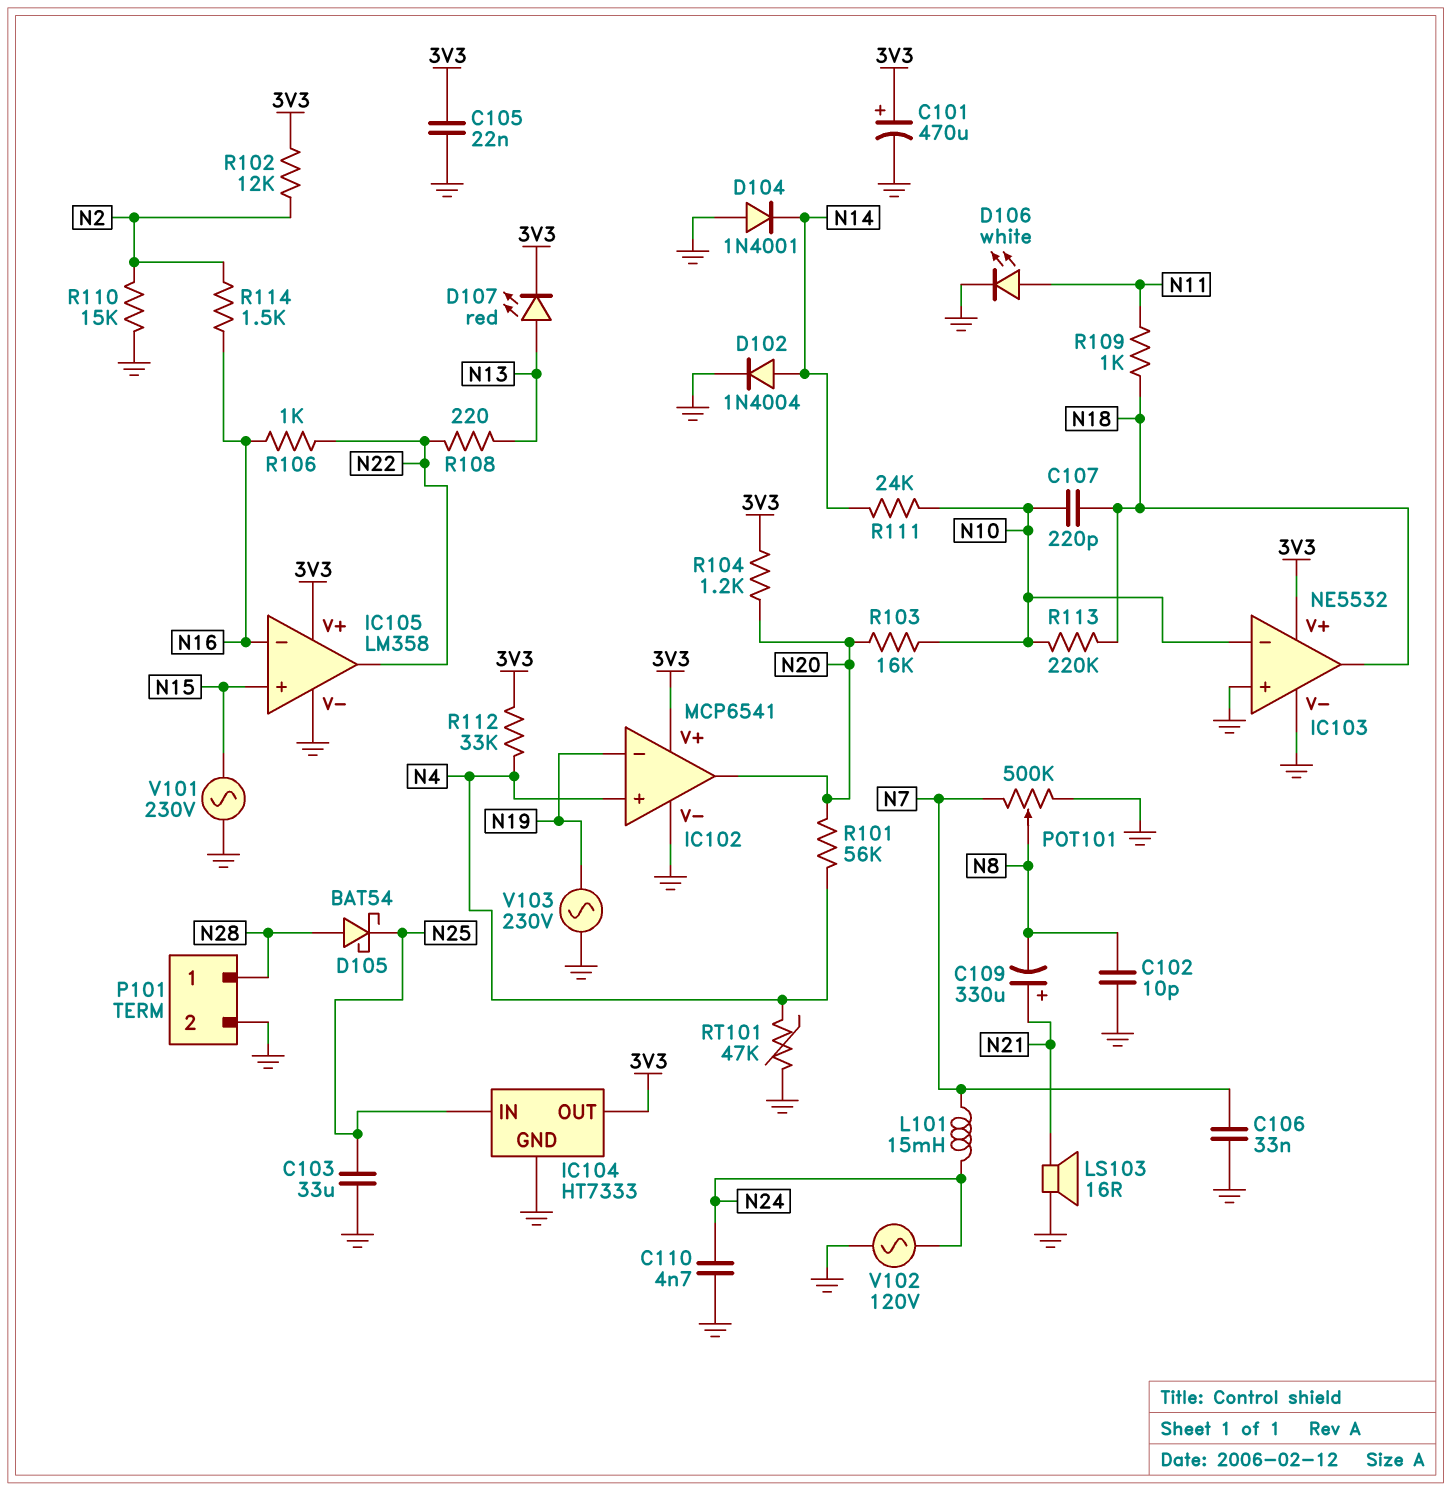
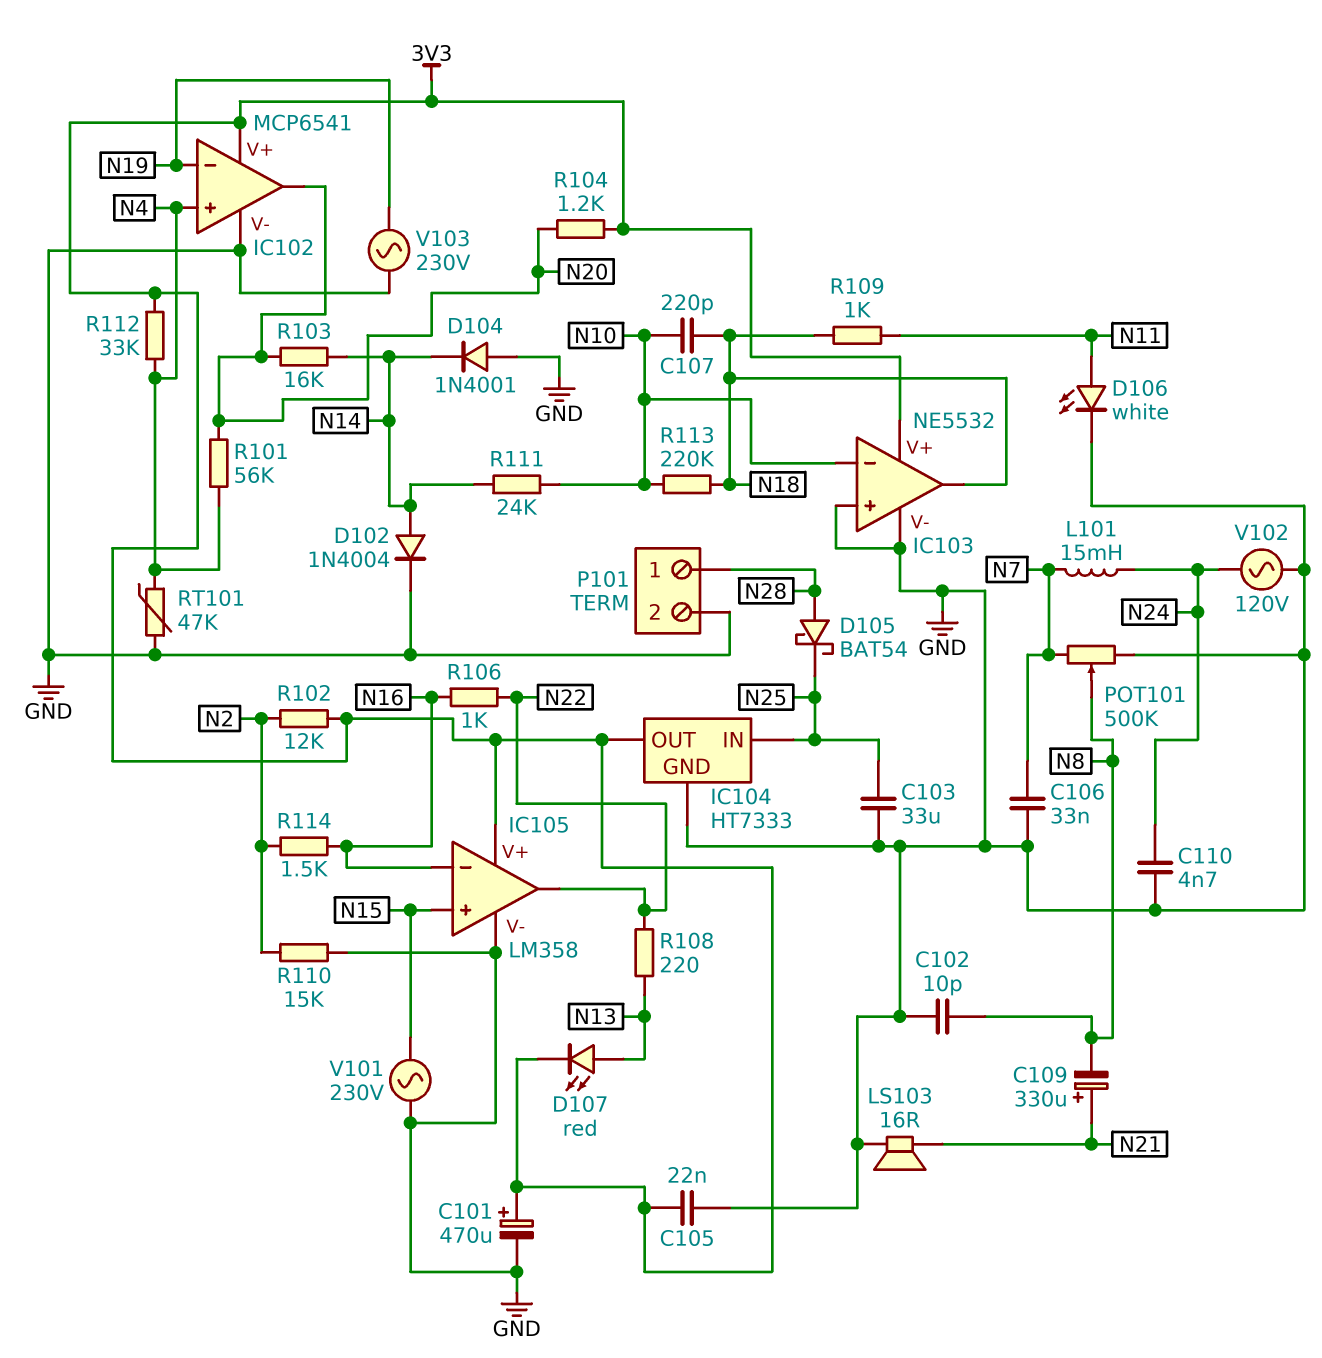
R103: 16k (N10, N20) -> 16k (N14, N20)

